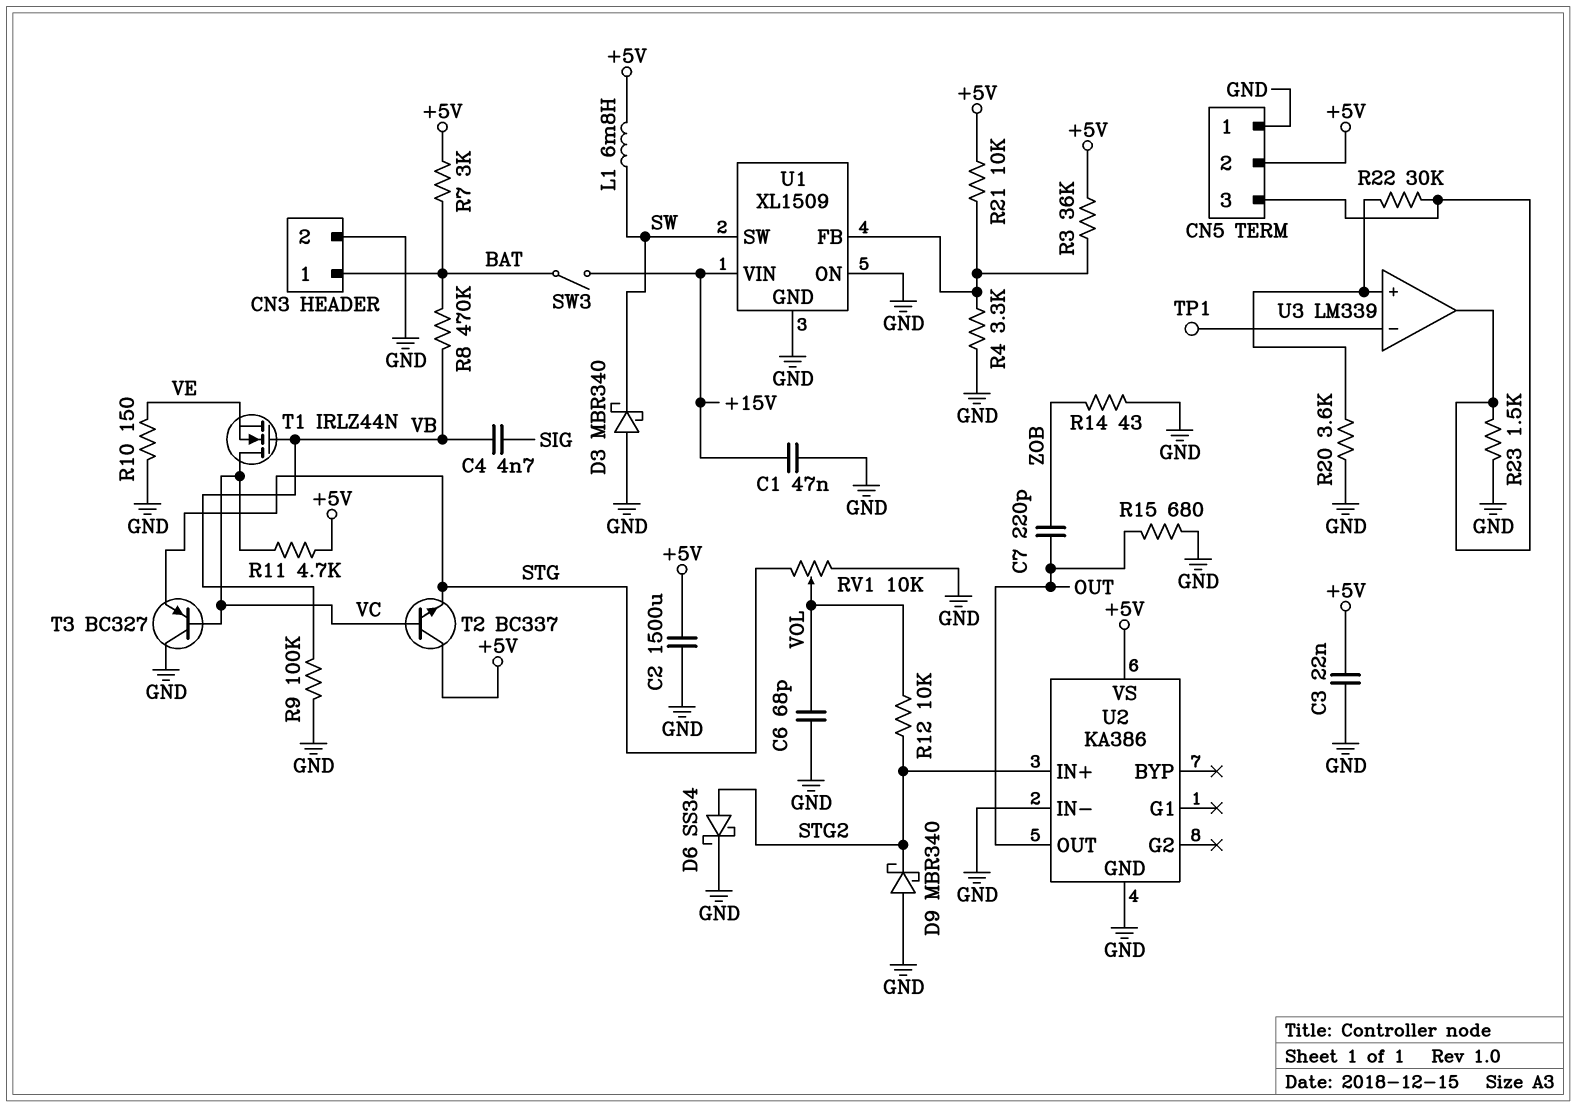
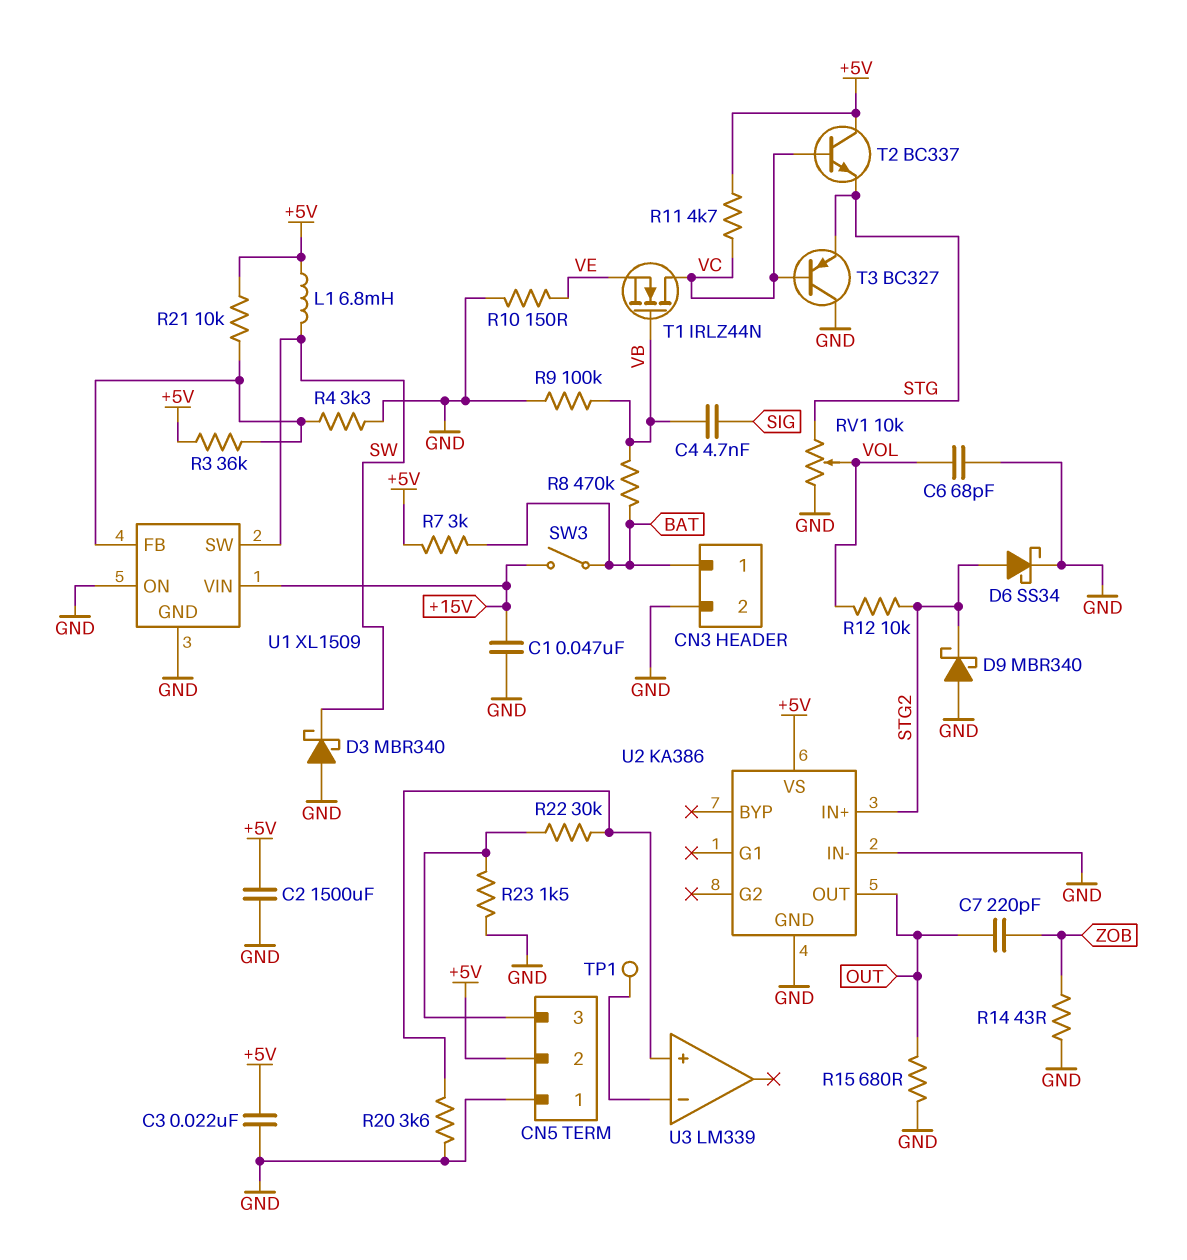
U3 pin out: CN5/3 -> none

